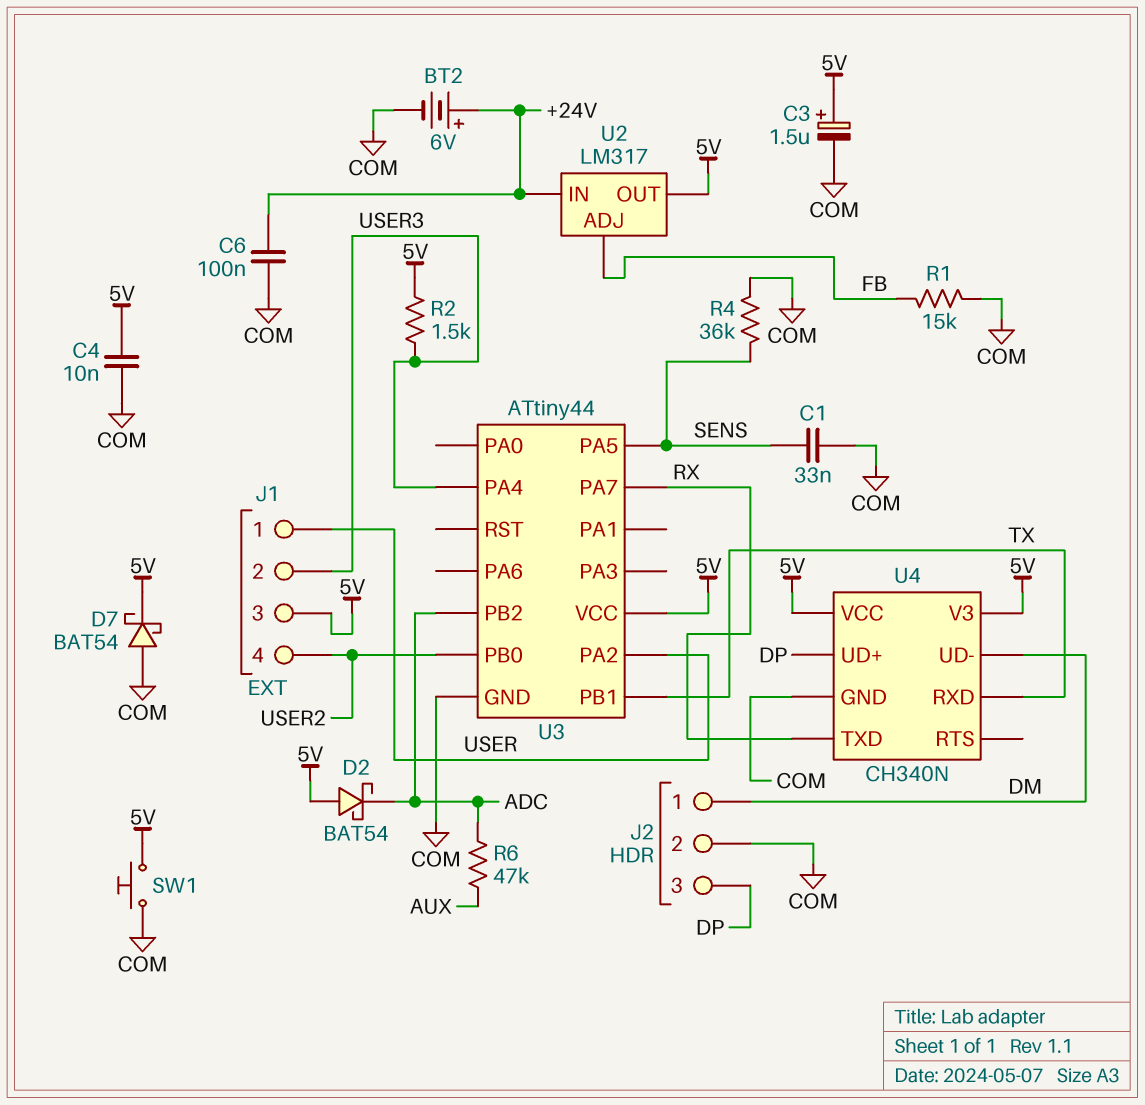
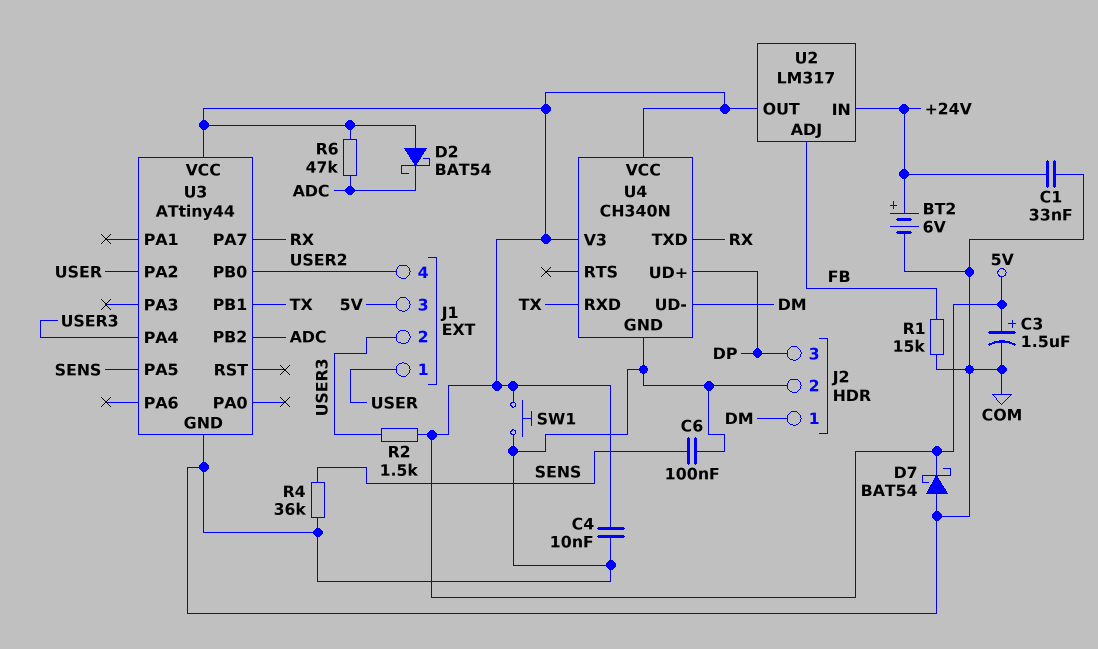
C1: 33nF (COM, SENS) -> 33nF (+24V, COM)
C6: 100nF (+24V, COM) -> 100nF (COM, SENS)
R6: 47k (ADC, AUX) -> 47k (5V, ADC)

